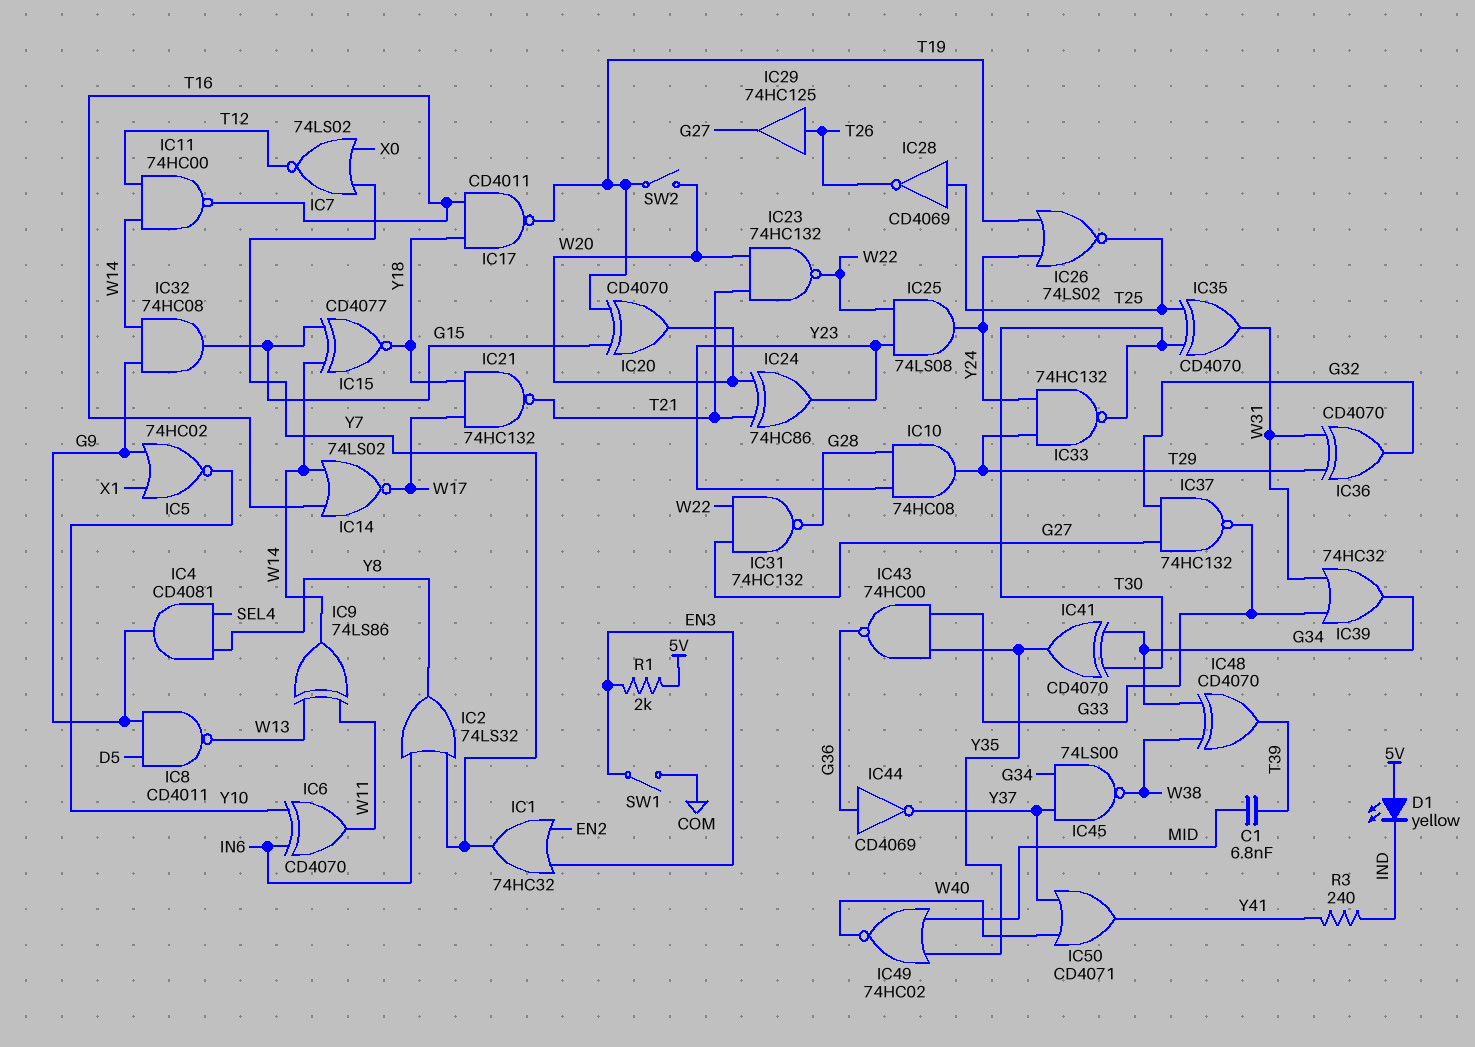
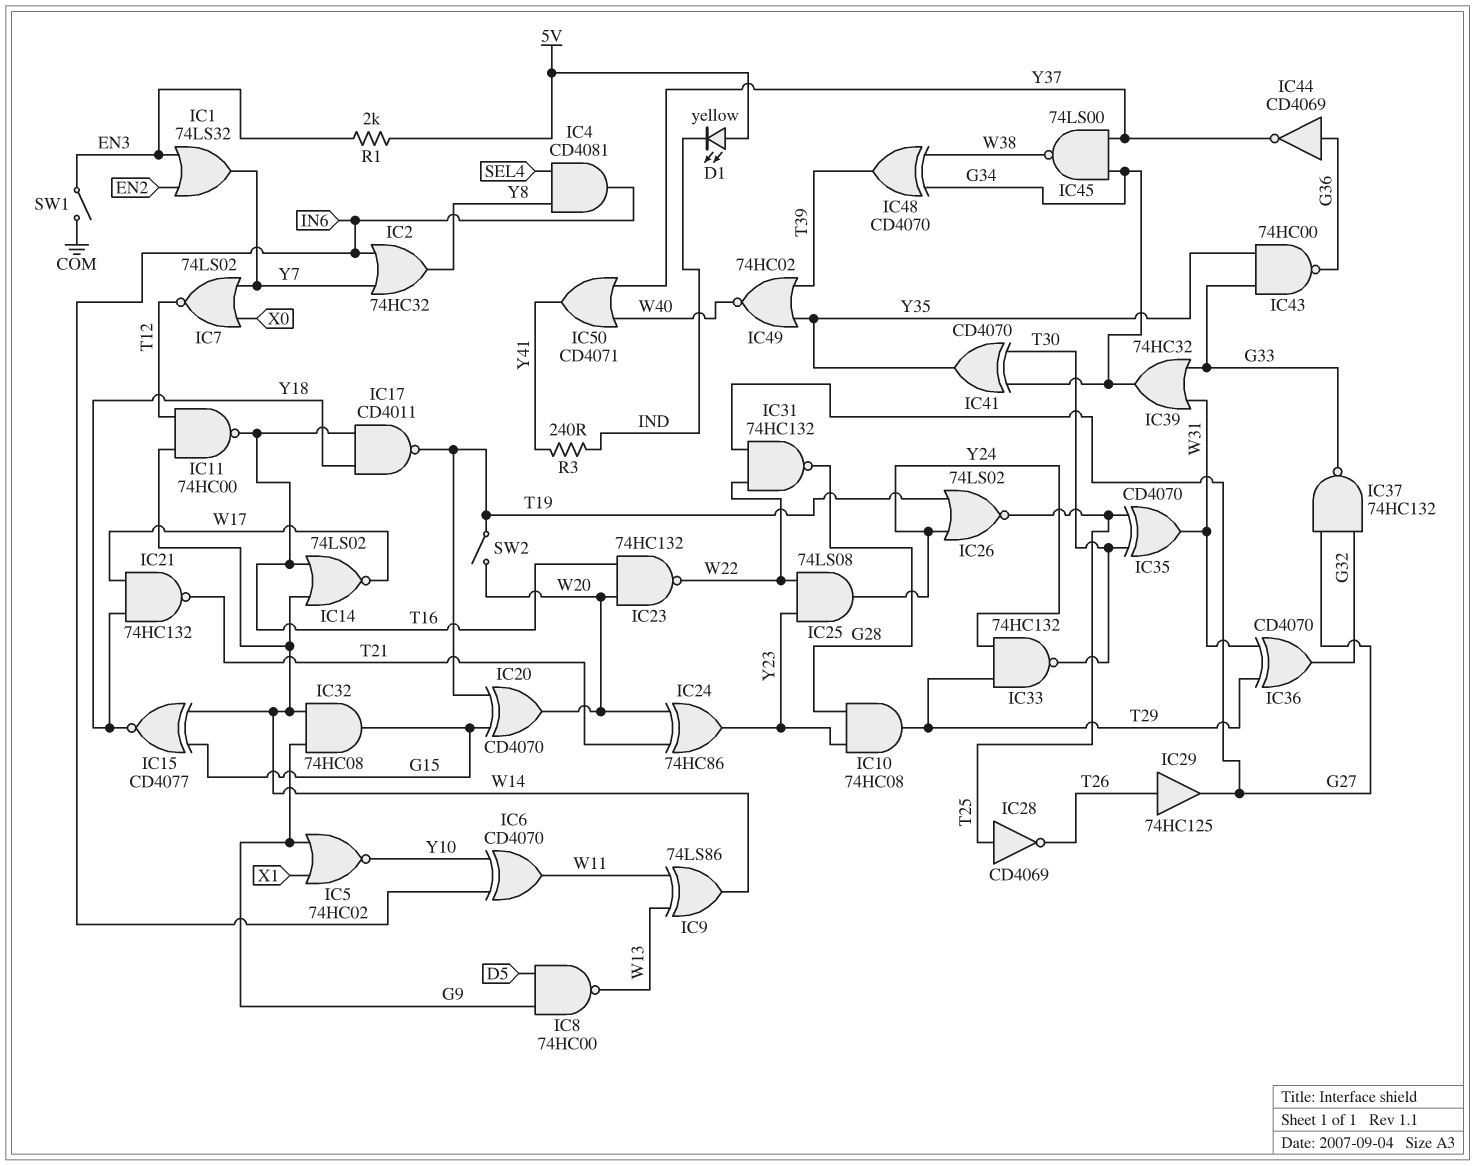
C1: 6.8nF (MID, T39) -> none
IC1: OR 74HC32 (in EN2, in EN3, out Y7) -> OR 74LS32 (in EN2, in EN3, out Y7)
IC2: OR 74LS32 (in IN6, in Y7, out Y8) -> OR 74HC32 (in IN6, in Y7, out Y8)
IC4: AND CD4081 (in SEL4, in Y8, out G9) -> AND CD4081 (in SEL4, in Y8, out IN6)
IC8: NAND CD4011 (in D5, in G9, out W13) -> NAND 74HC00 (in D5, in G9, out W13)
IC23: NAND 74HC132 (in T21, in W20, out W22) -> NAND 74HC132 (in T16, in W20, out W22)
IC49: NOR 74HC02 (in MID, in Y35, out W40) -> NOR 74HC02 (in T39, in Y35, out W40)

